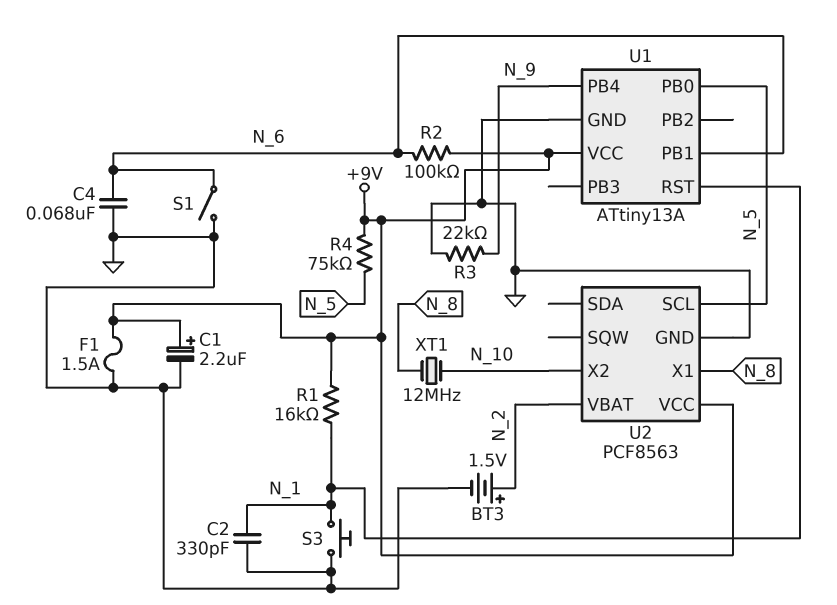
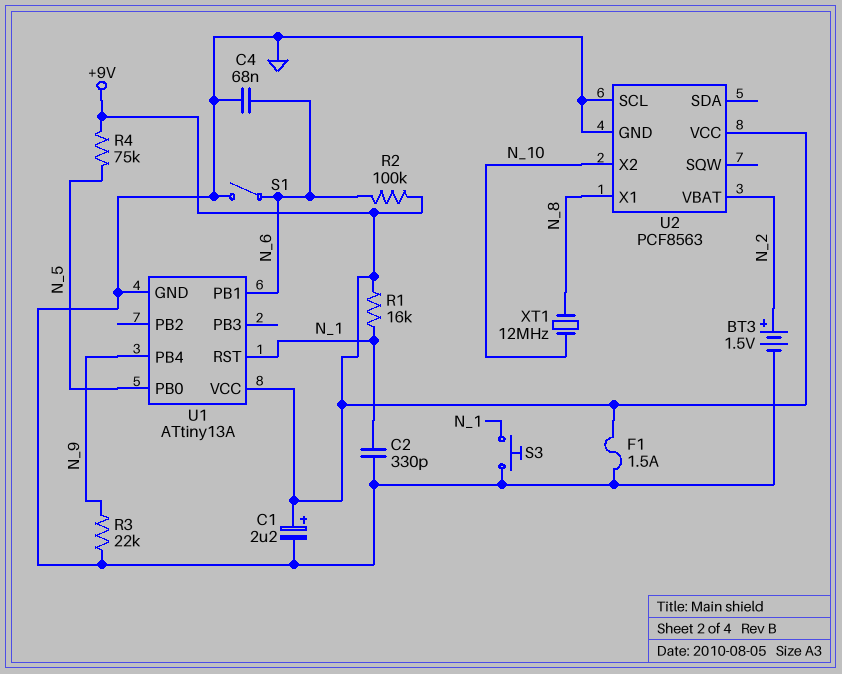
U2 pin SCL: N_5 -> GND

